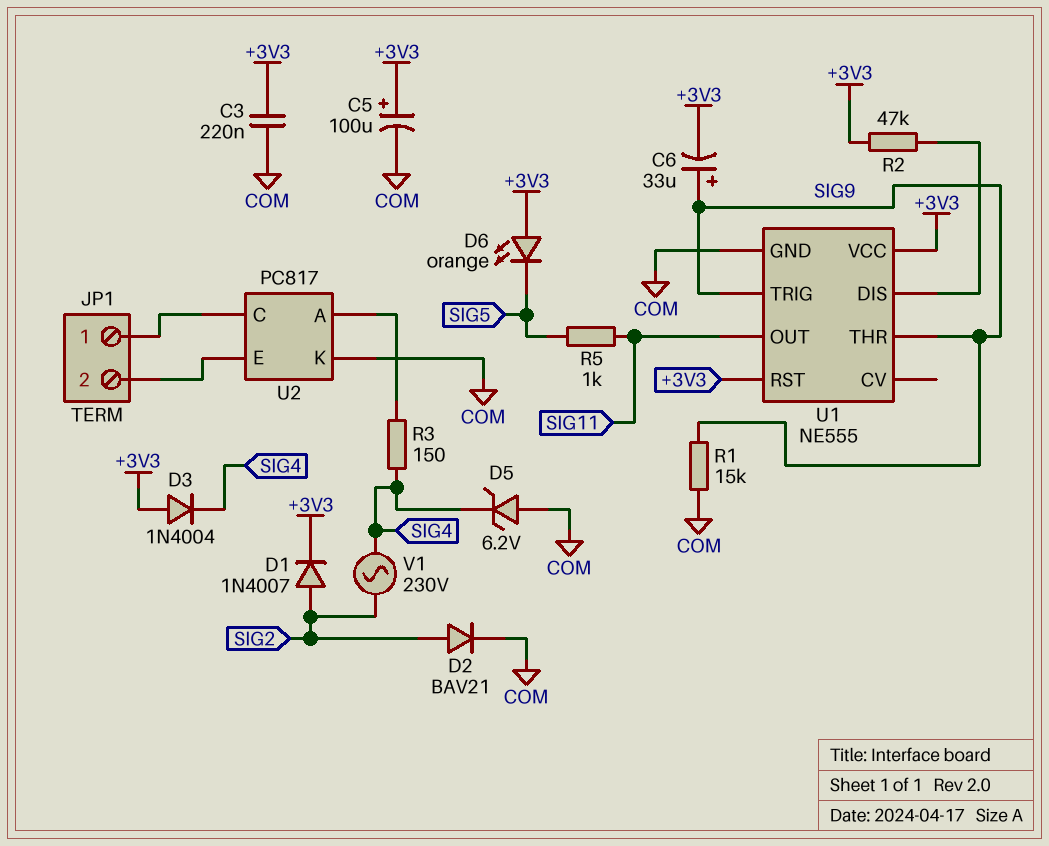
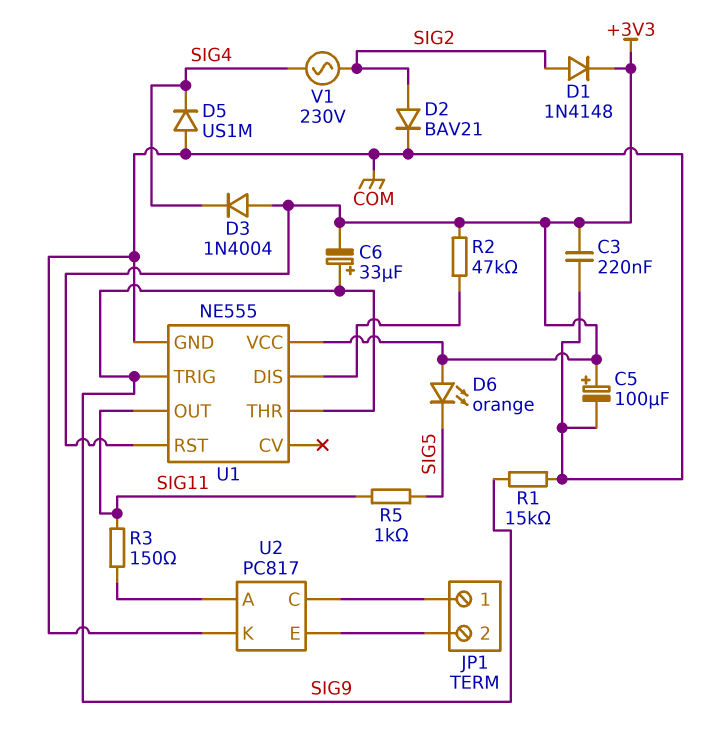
D1: diode 1N4007 (A SIG2, K +3V3) -> diode 1N4148 (A SIG2, K +3V3)
D5: zener 6.2V (A COM, K SIG4) -> diode US1M (A COM, K SIG4)
R3: 150 (SIG4, U2/A) -> 150 (SIG11, U2/A)

